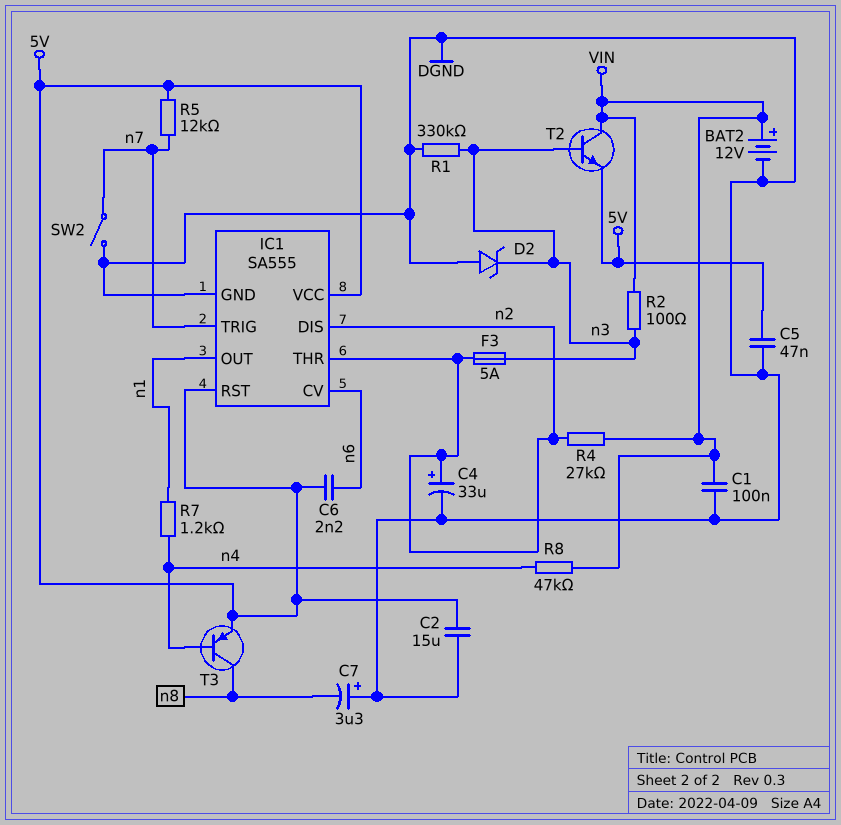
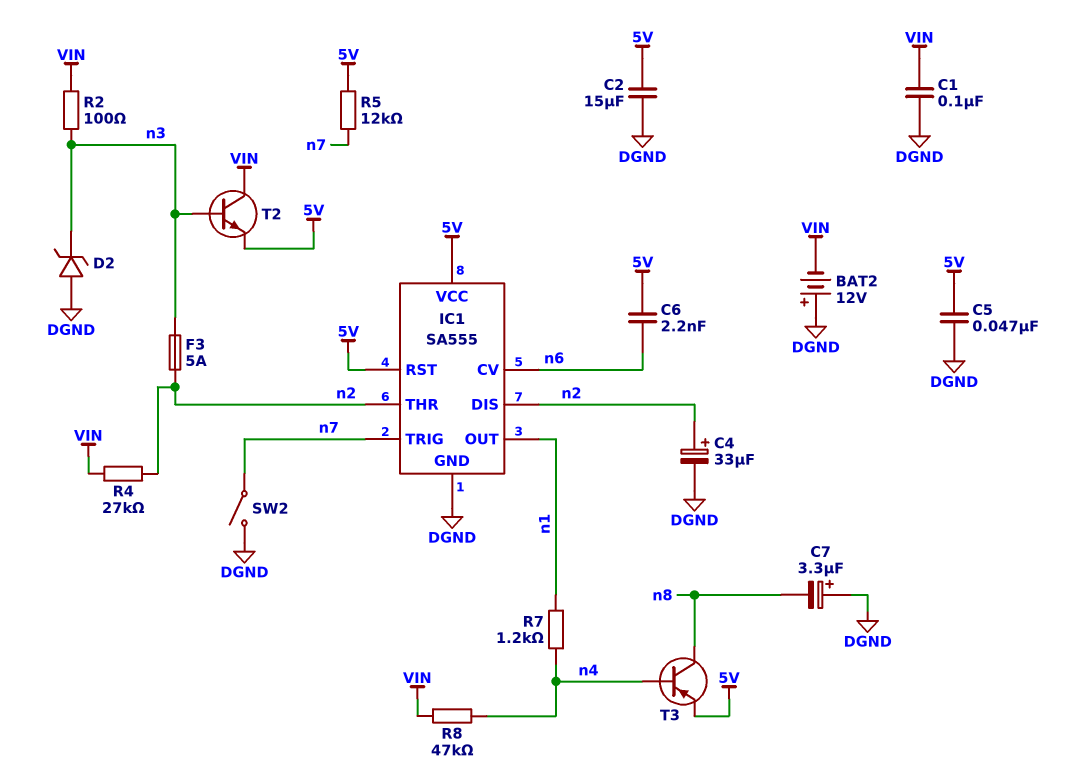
BAT2: 12V (plus VIN, minus DGND) -> 12V (plus DGND, minus VIN)
R1: 330k (DGND, n3) -> none

